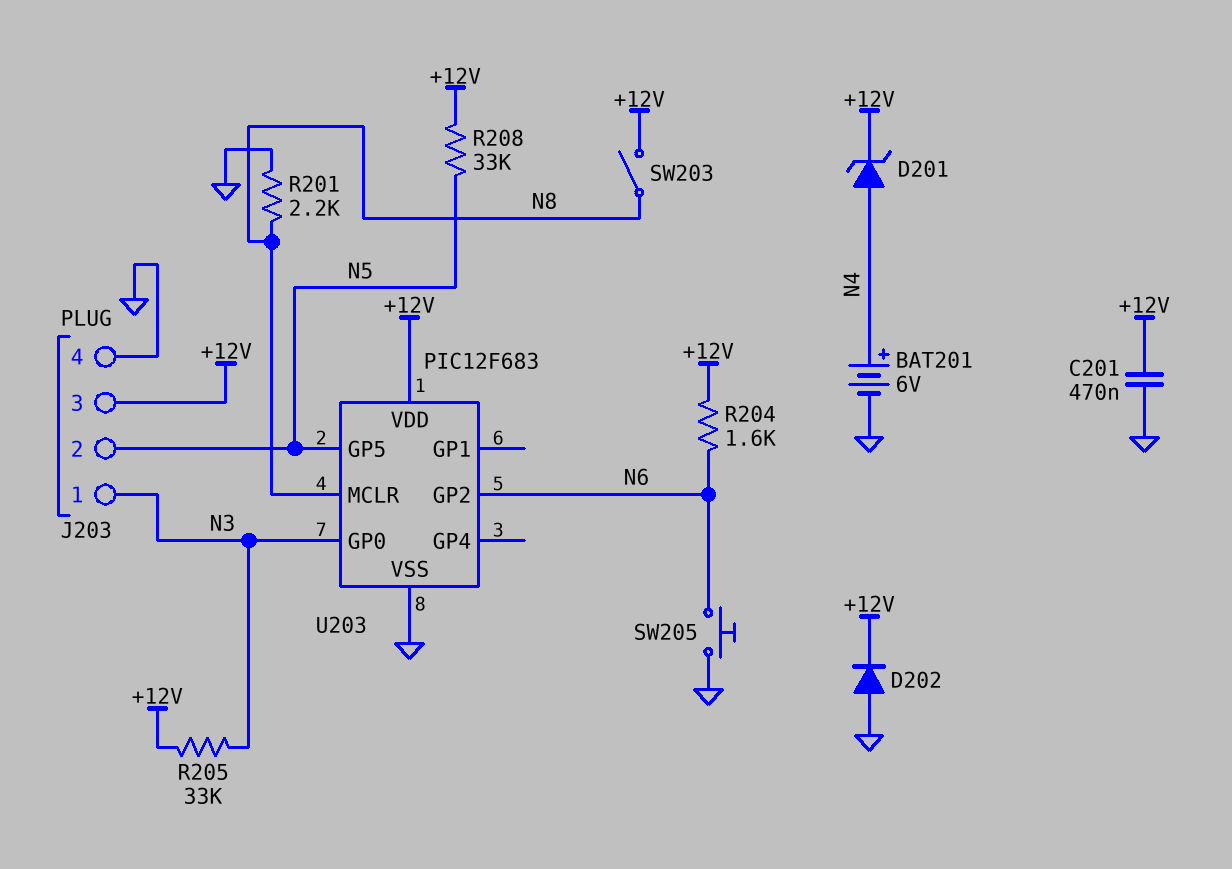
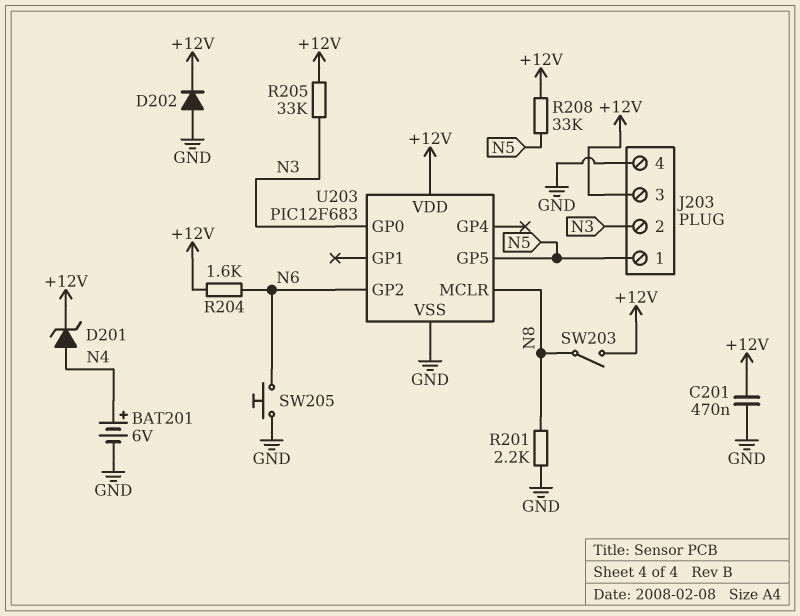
J203 pin 1: N3 -> N5
J203 pin 2: N5 -> N3

